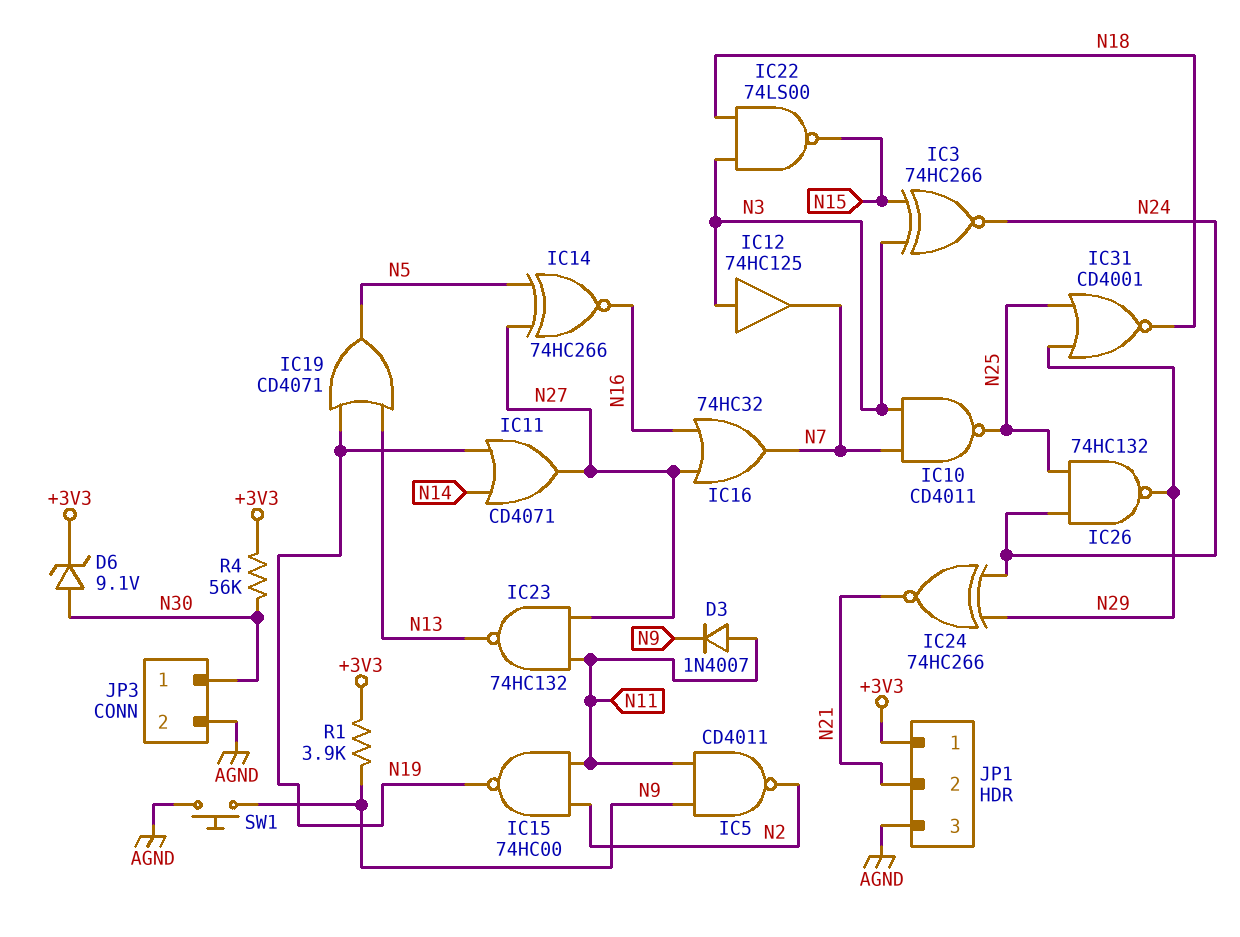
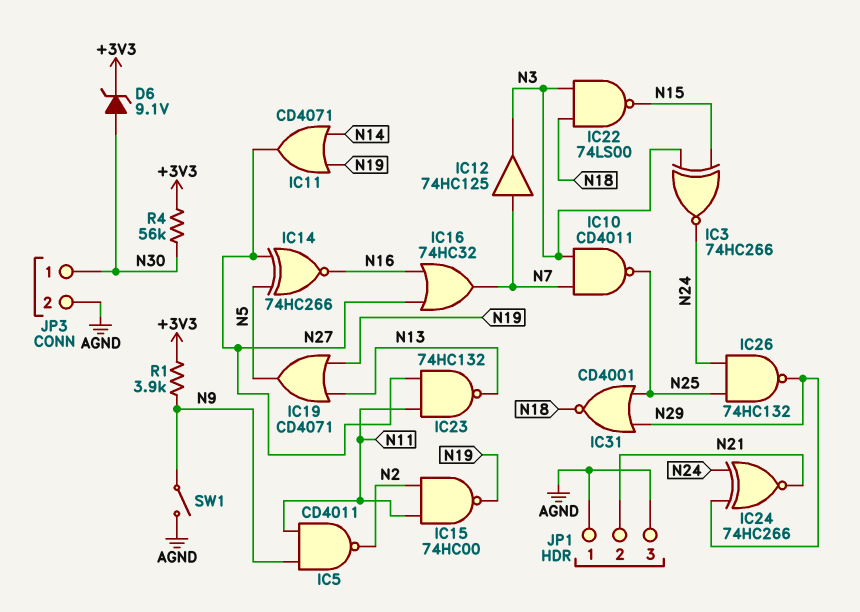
D3: diode 1N4007 (A N11, K N9) -> none
IC12: buffer 74HC125 (in N3, out N7) -> buffer 74HC125 (in N7, out N3)
JP1 pin 1: +3V3 -> AGND
SW1: button (AGND, N9) -> switch (AGND, N9)

